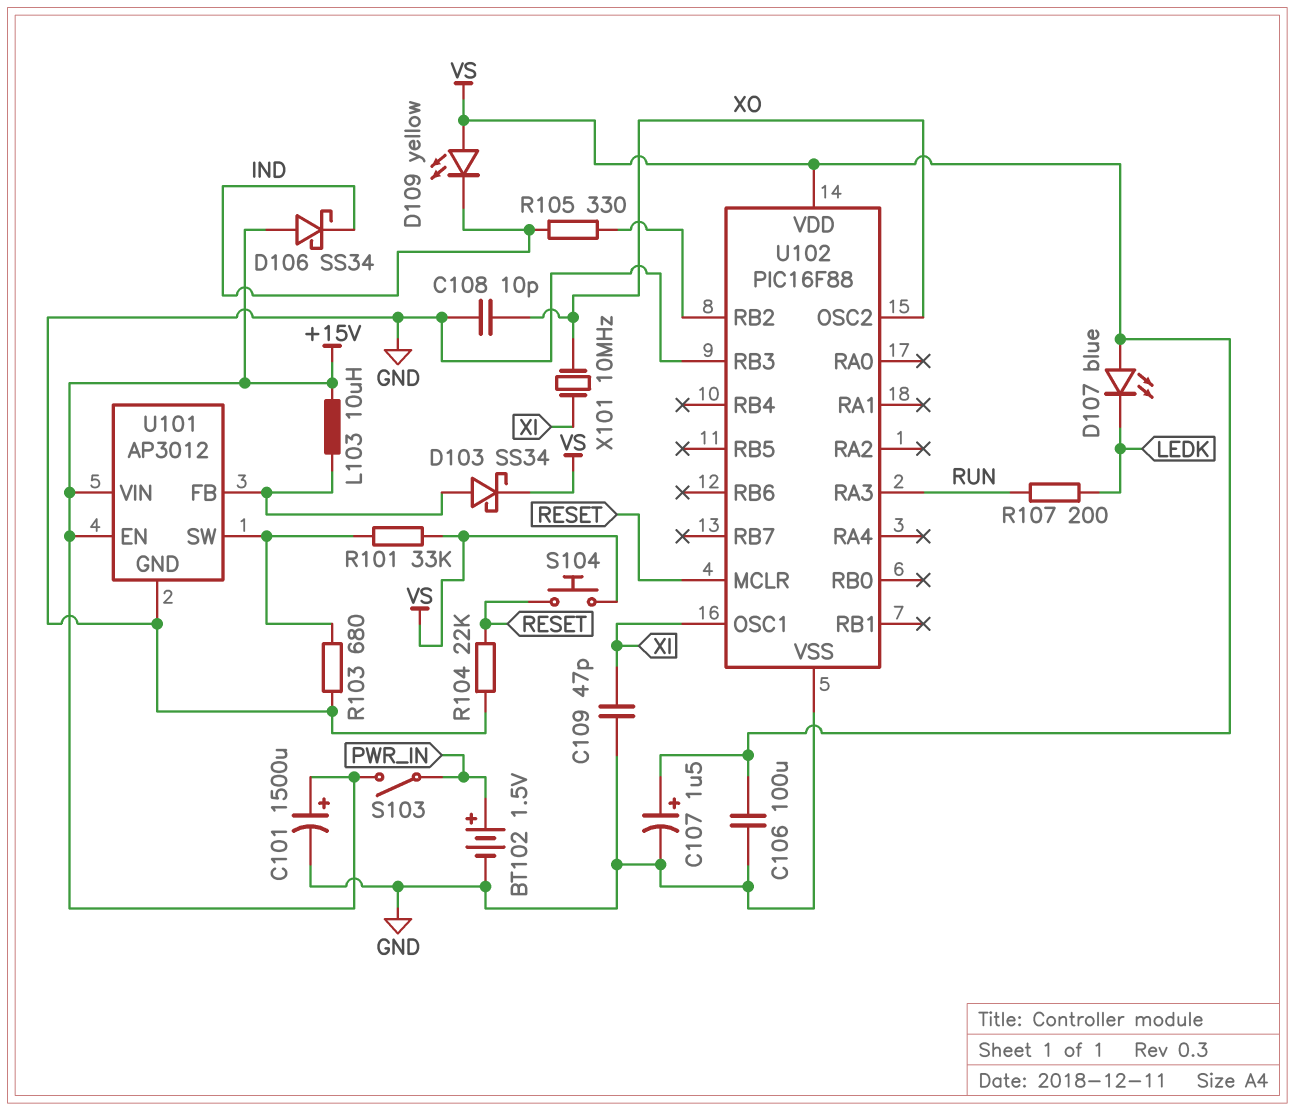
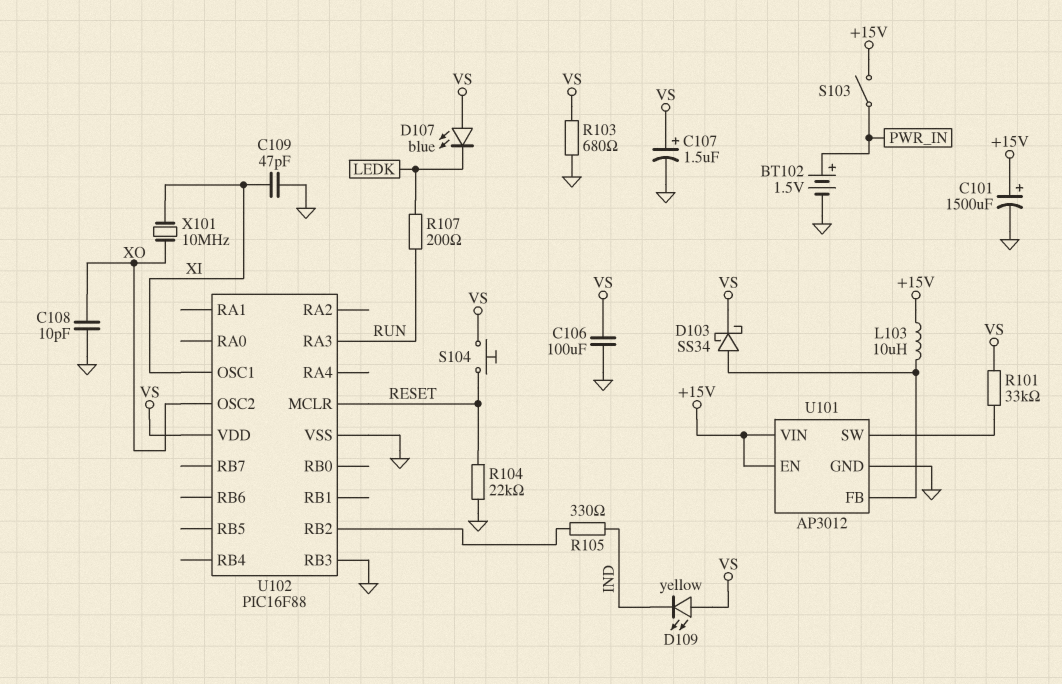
D106: schottky SS34 (A +15V, K IND) -> none
R103: 680 (GND, U101/SW) -> 680 (GND, VS)

